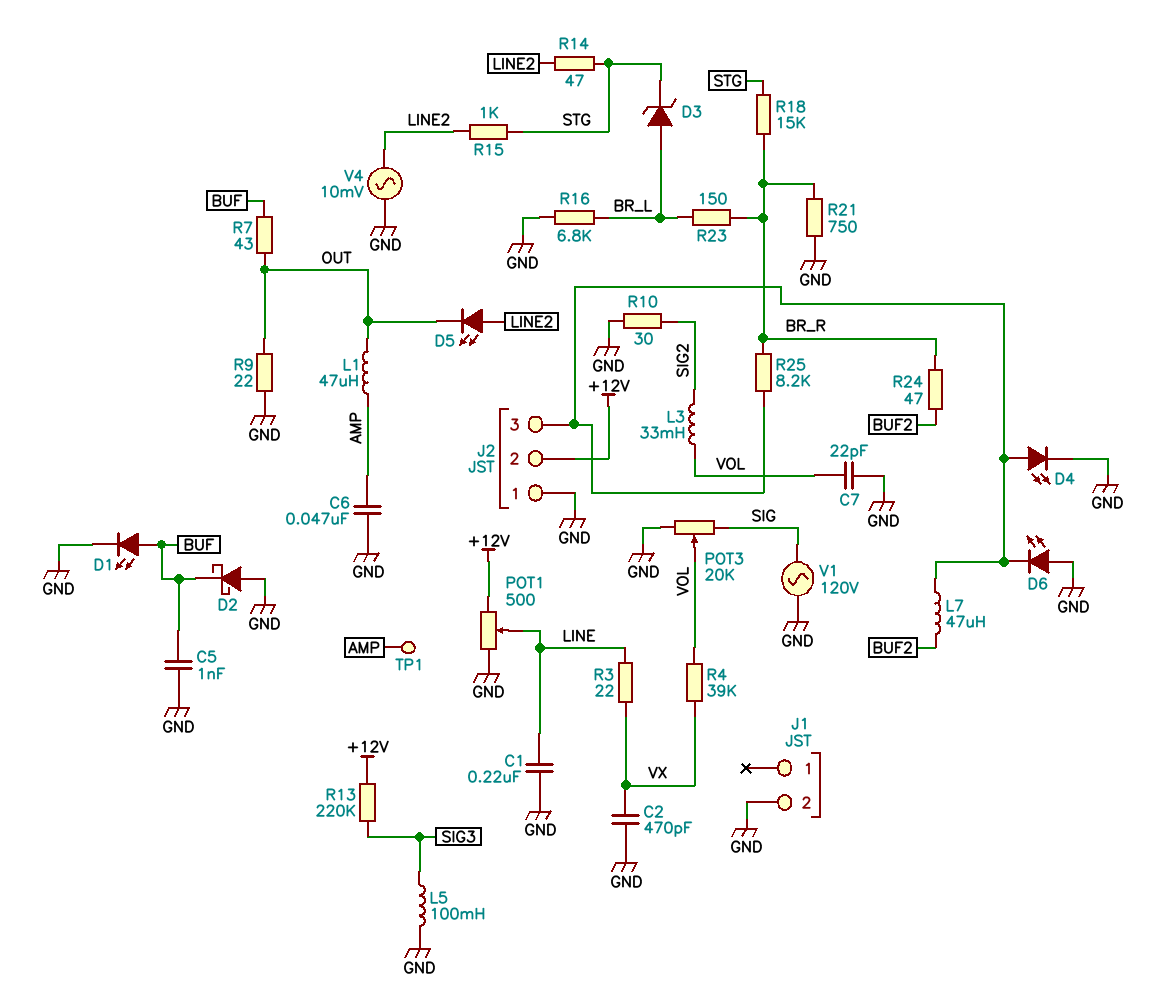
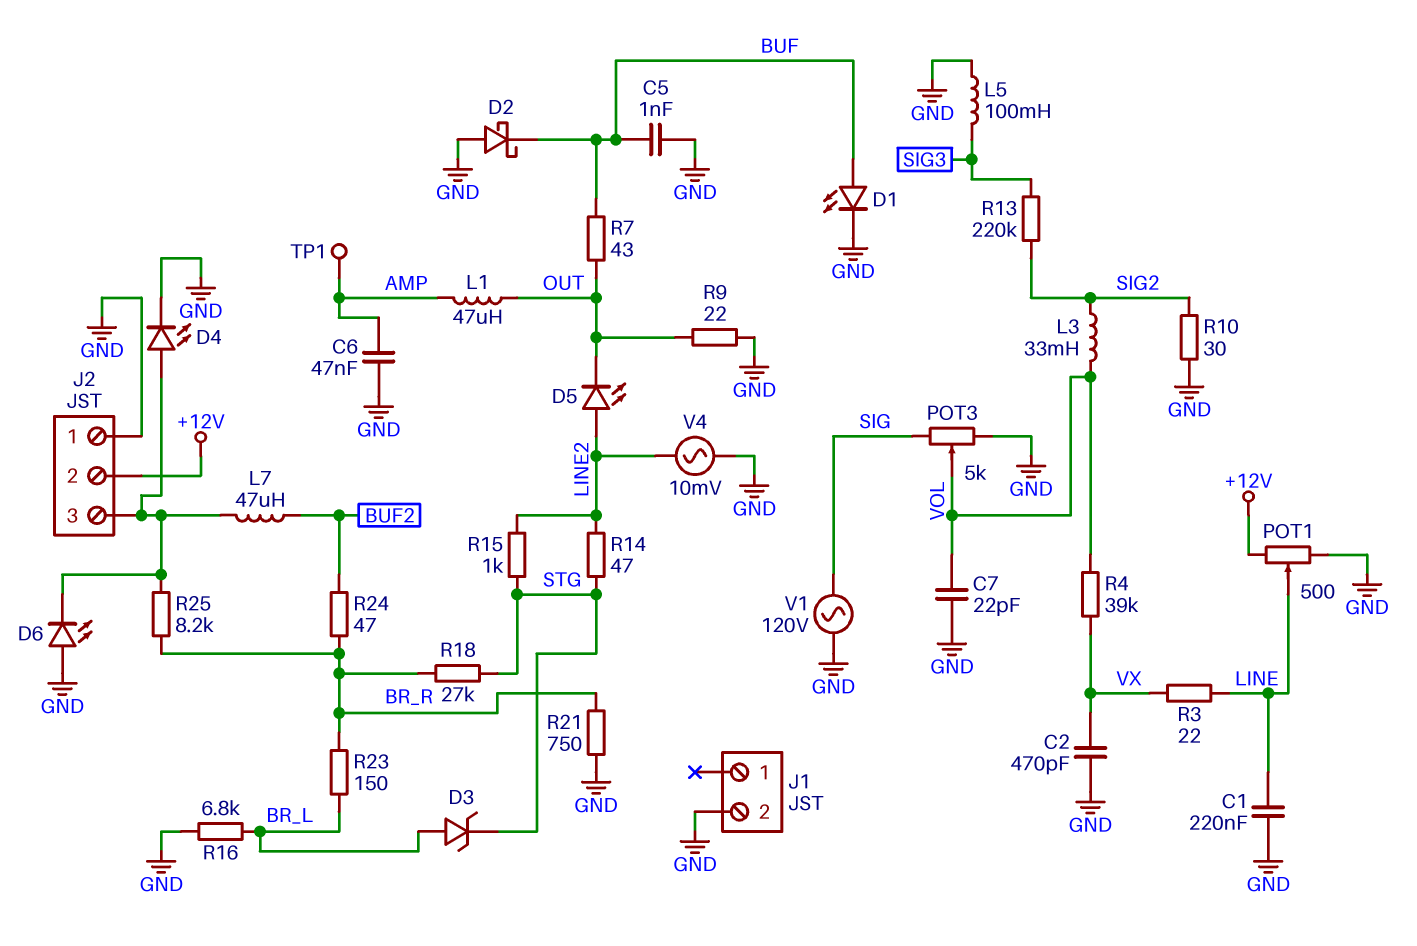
POT3: 20k (GND, SIG, wiper VOL) -> 5k (GND, SIG, wiper VOL)
R13: 220k (+12V, SIG3) -> 220k (SIG2, SIG3)
R18: 15k (BR_R, STG) -> 27k (BR_R, STG)

